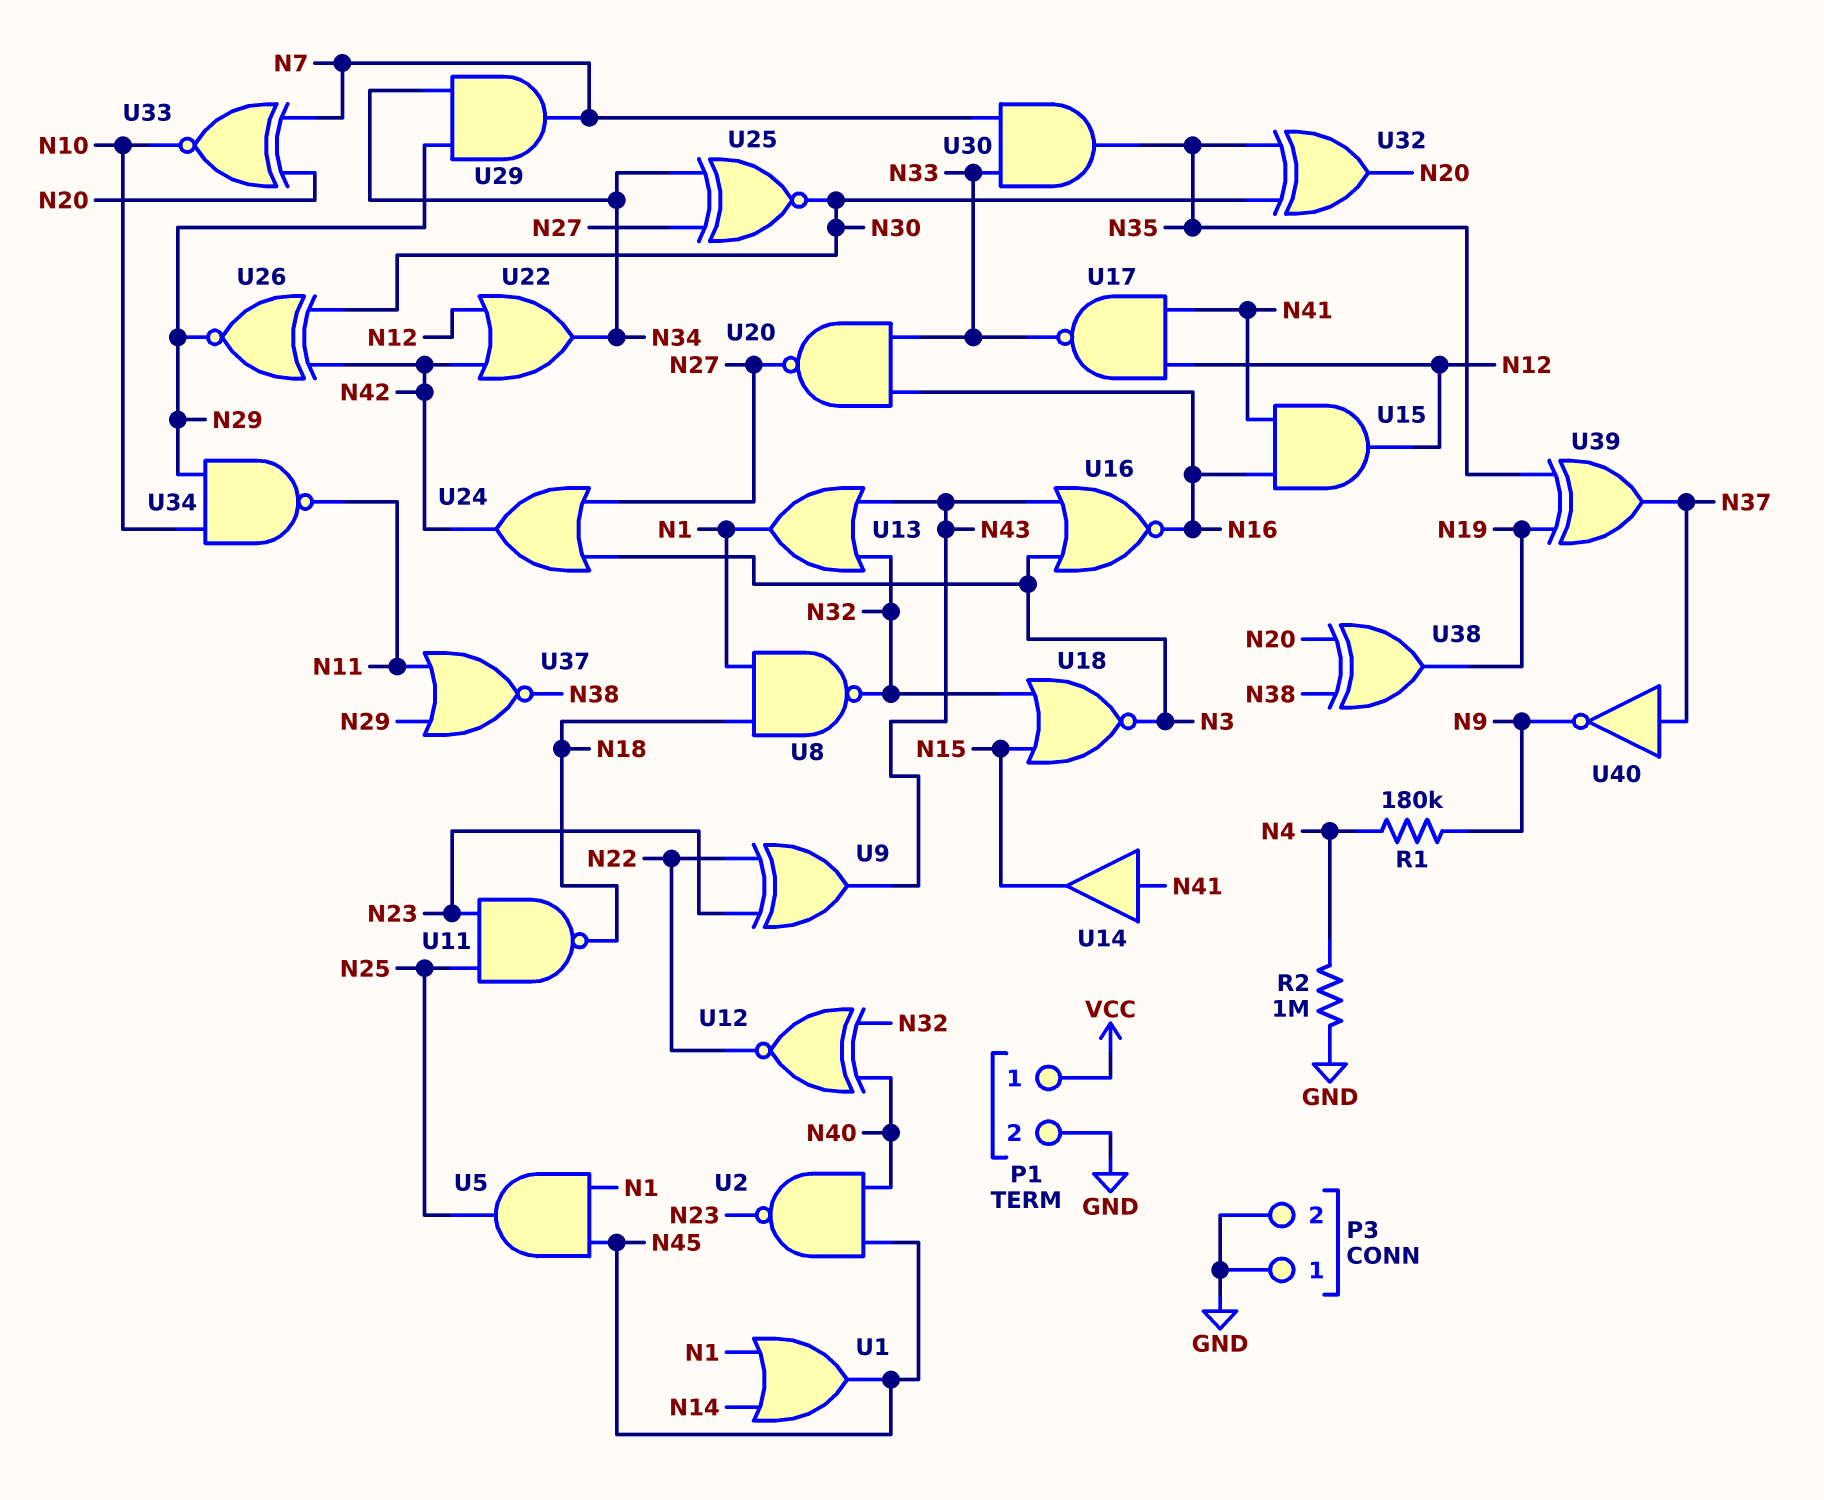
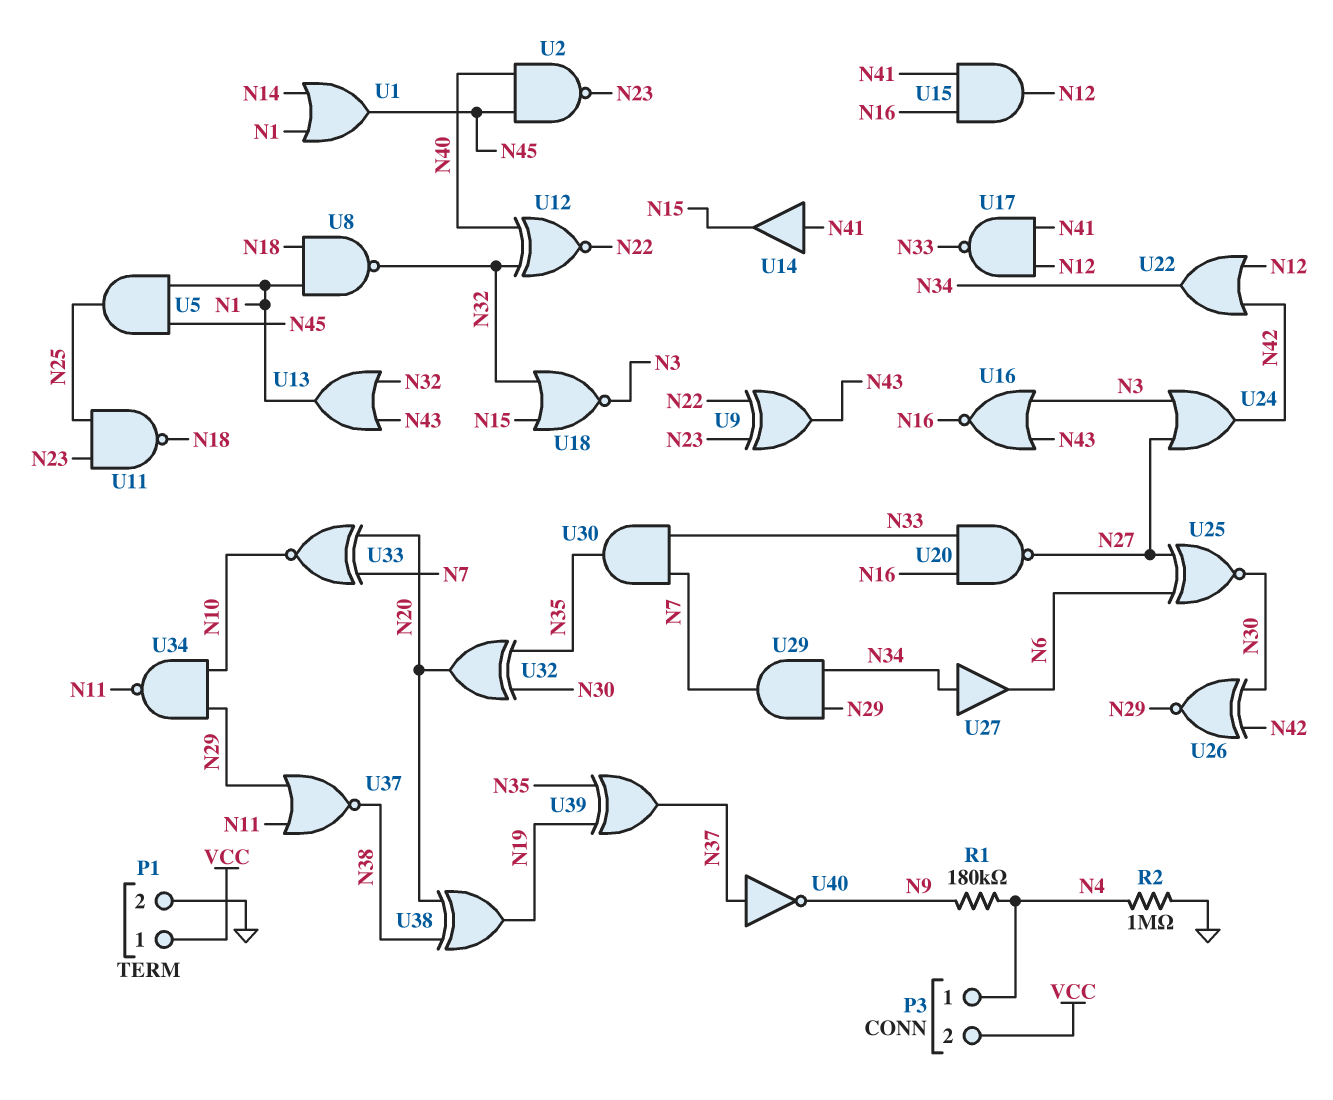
P3 pin 1: GND -> N4
P3 pin 2: GND -> VCC
U25: XNOR (in N27, in N34, out N30) -> XNOR (in N6, in N27, out N30)
U27: none -> buffer (in N34, out N6)

